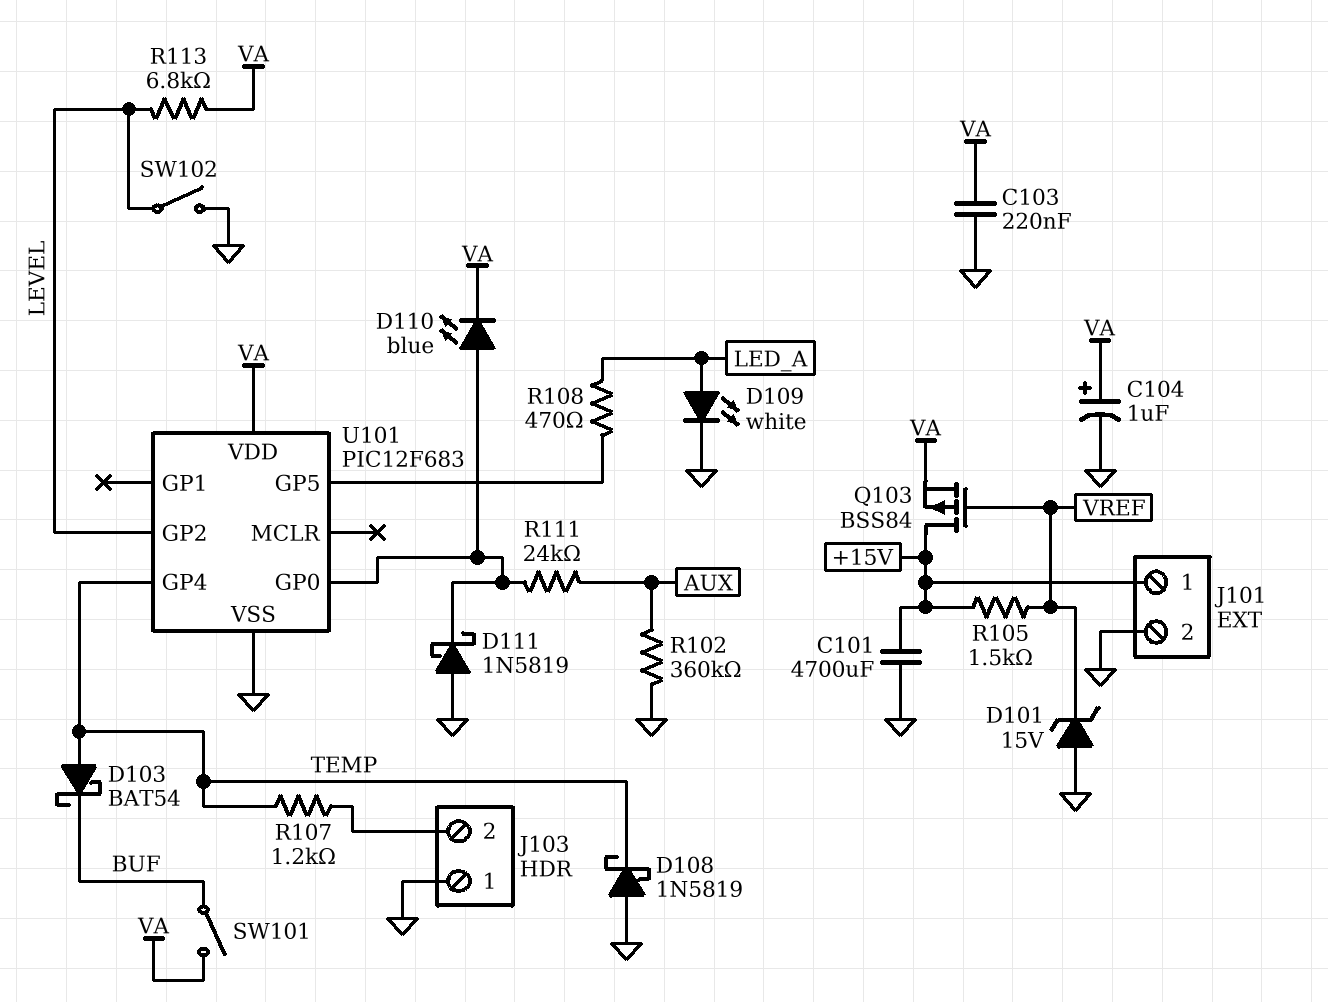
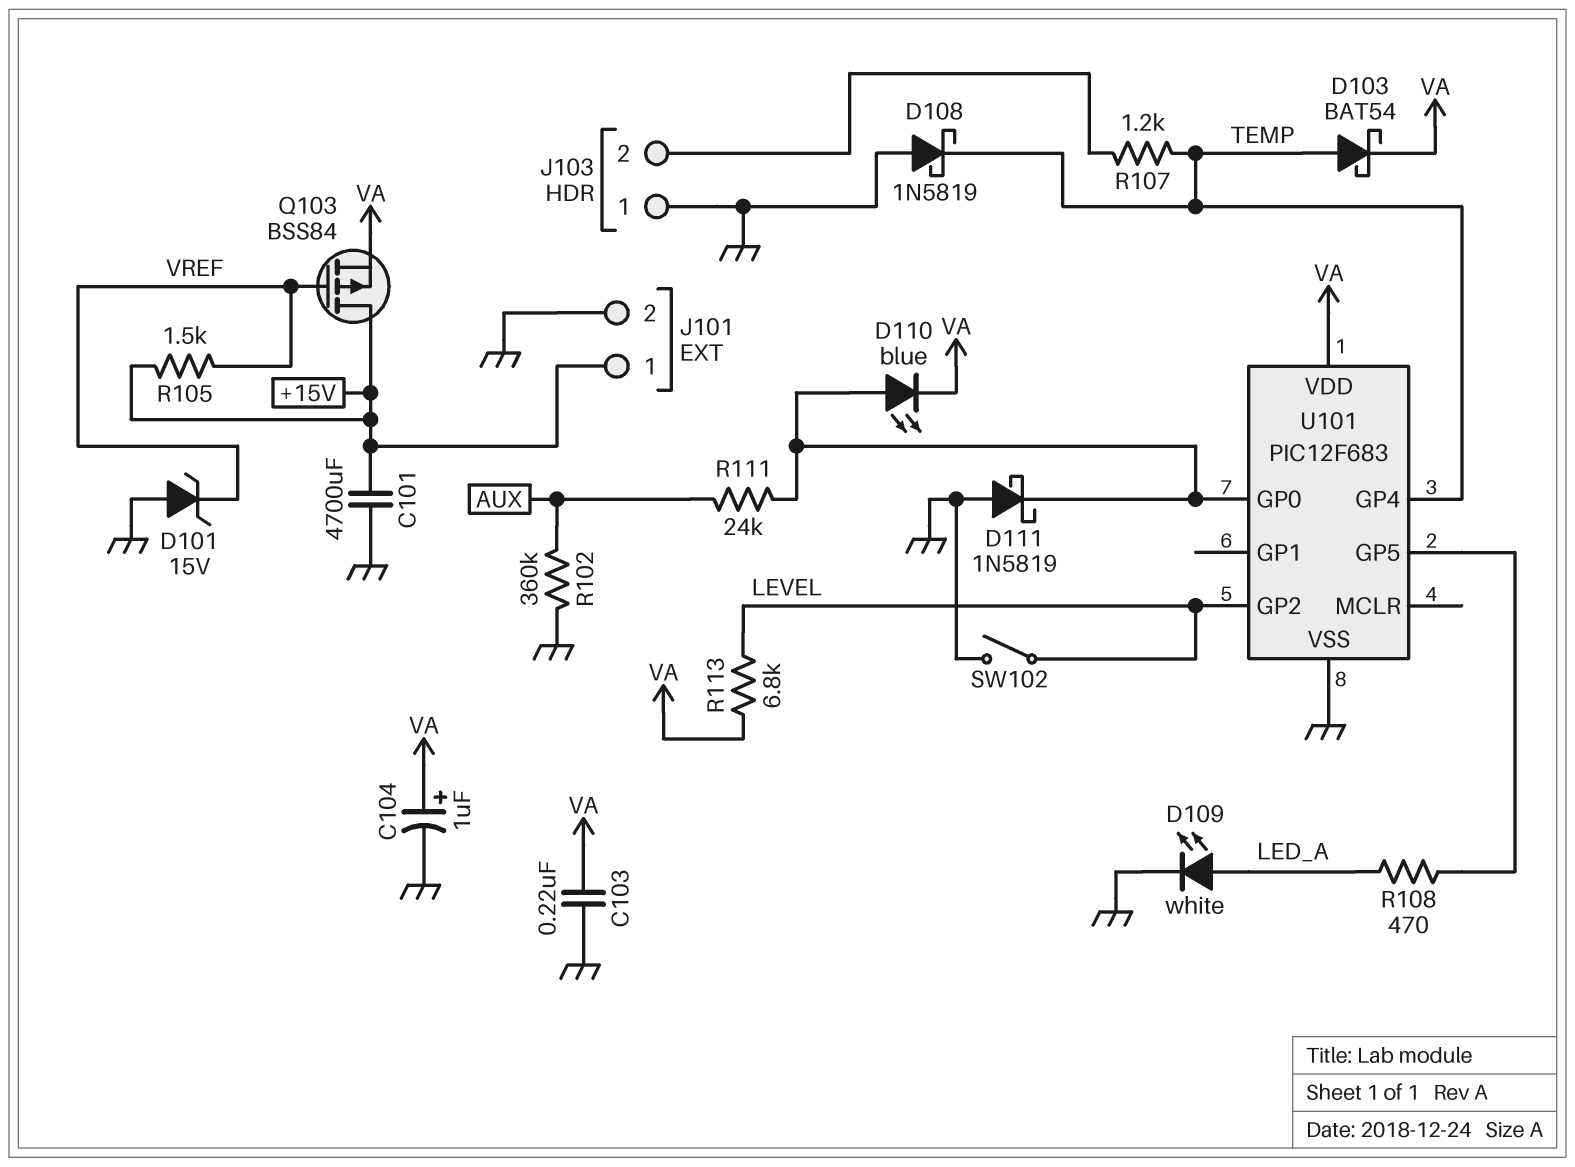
D103: schottky BAT54 (A TEMP, K BUF) -> schottky BAT54 (A TEMP, K VA)
SW101: switch (BUF, VA) -> none

